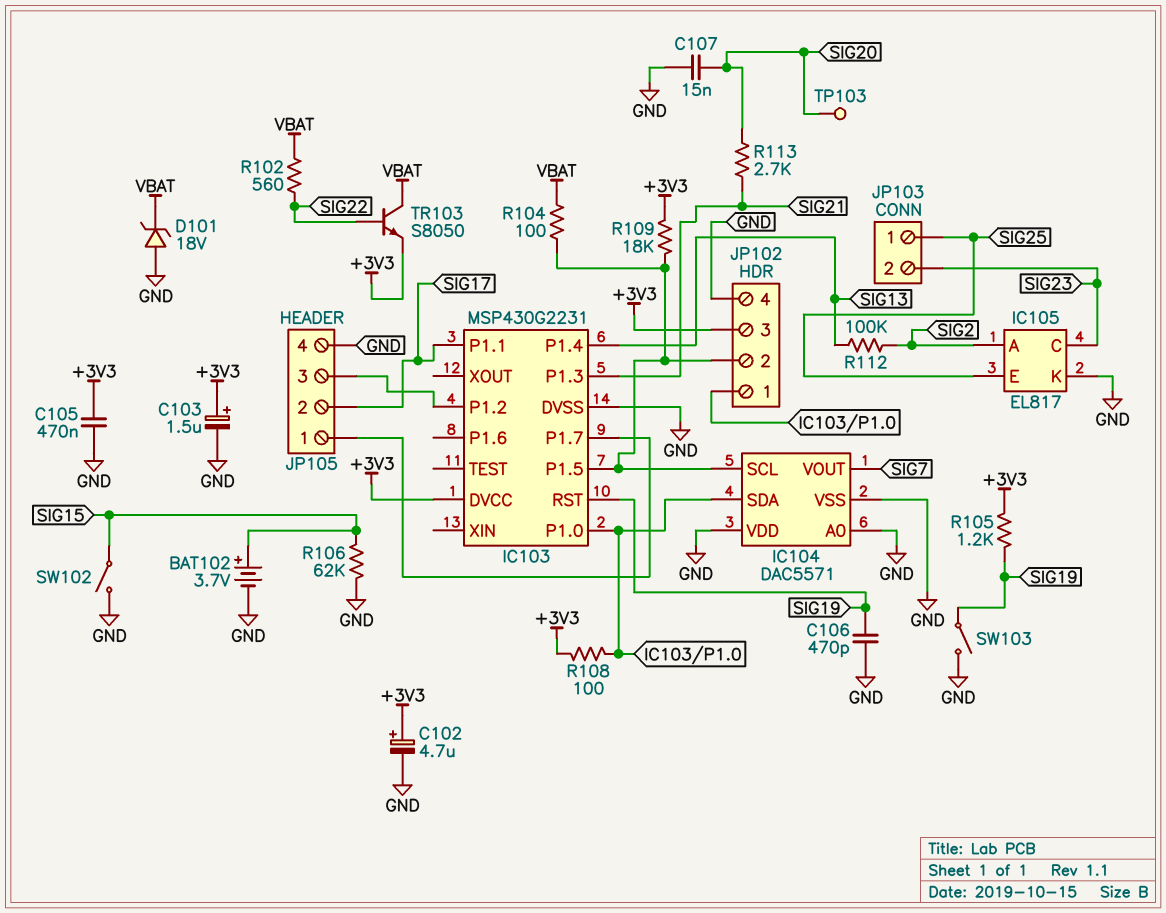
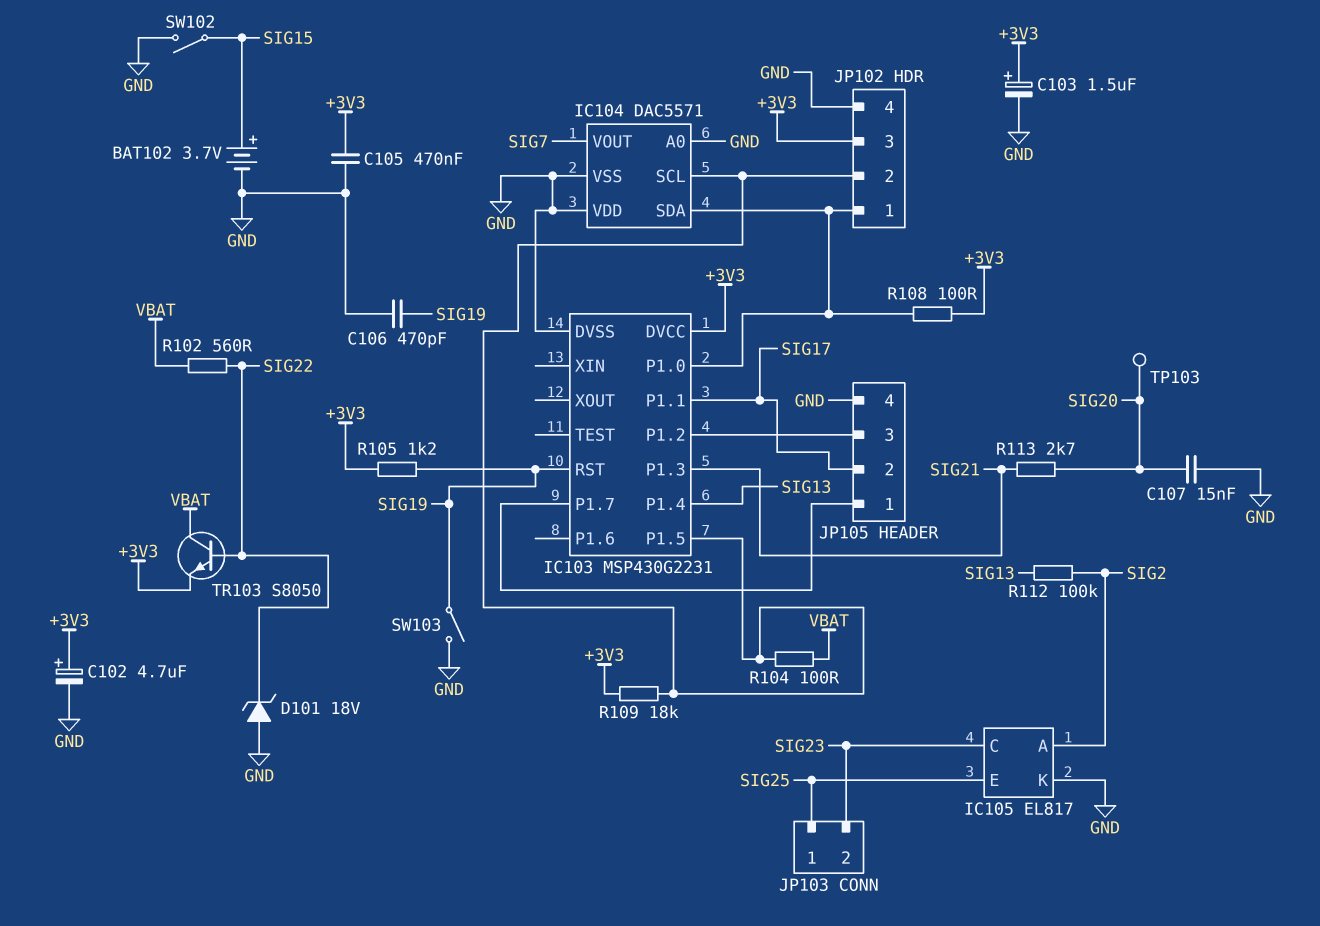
D101: zener 18V (A GND, K VBAT) -> zener 18V (A GND, K SIG22)
R106: 62k (GND, SIG15) -> none

